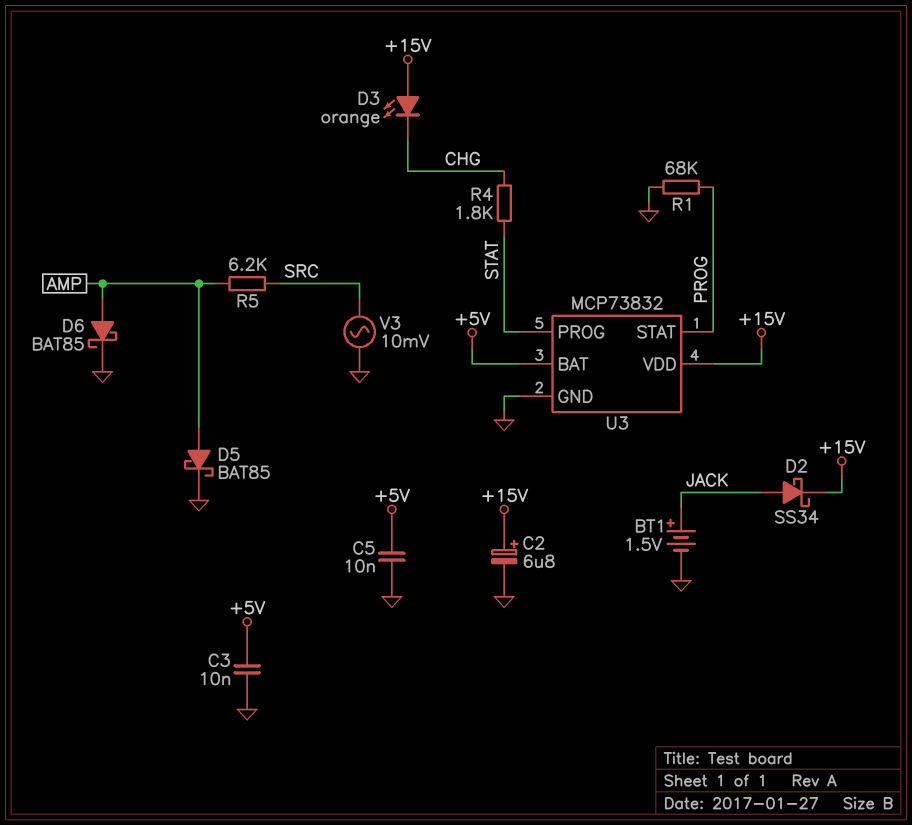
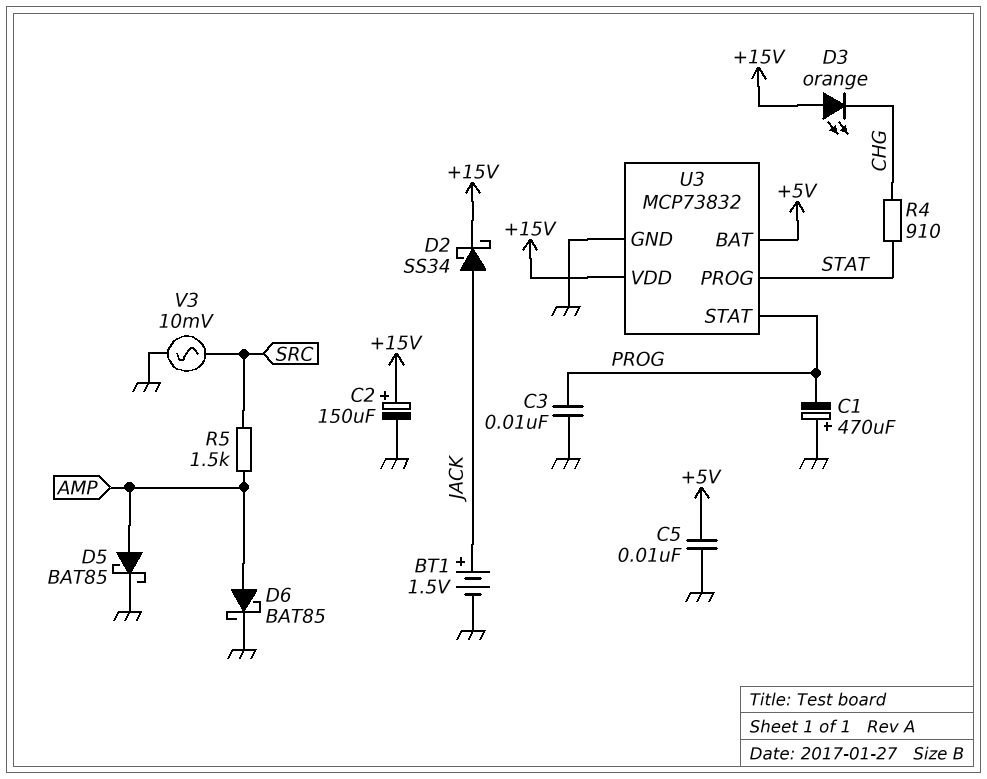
C1: none -> 470uF (plus GND, minus PROG)
C2: 6.8uF (plus +15V, minus GND) -> 150uF (plus +15V, minus GND)
C3: 10nF (+5V, GND) -> 10nF (GND, PROG)
R1: 68k (GND, PROG) -> none
R4: 1.8k (CHG, STAT) -> 910 (CHG, STAT)
R5: 6.2k (AMP, SRC) -> 1.5k (AMP, SRC)

